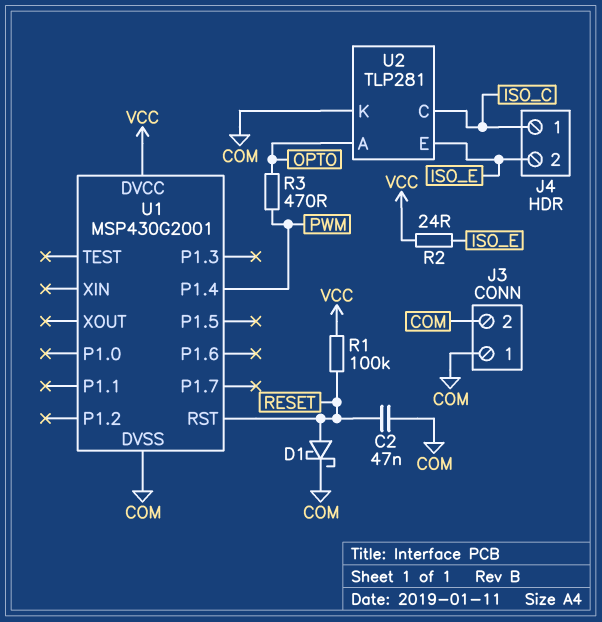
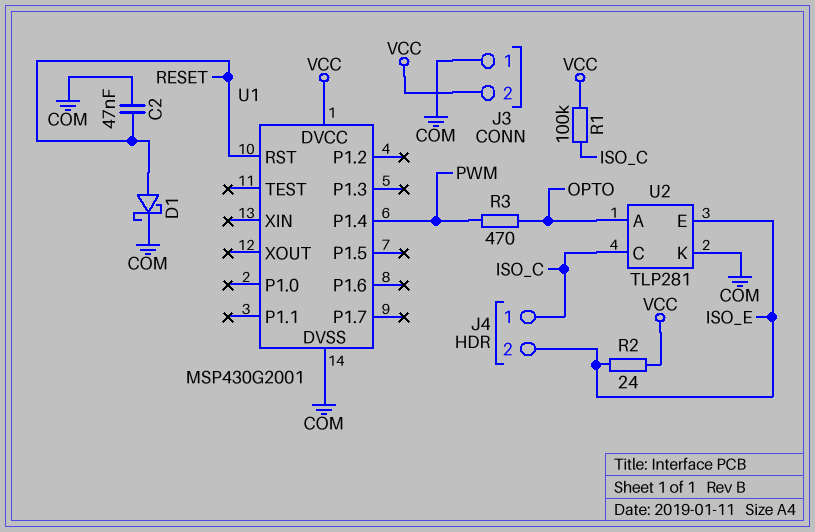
J3 pin 2: COM -> VCC
R1: 100k (RESET, VCC) -> 100k (ISO_C, VCC)

